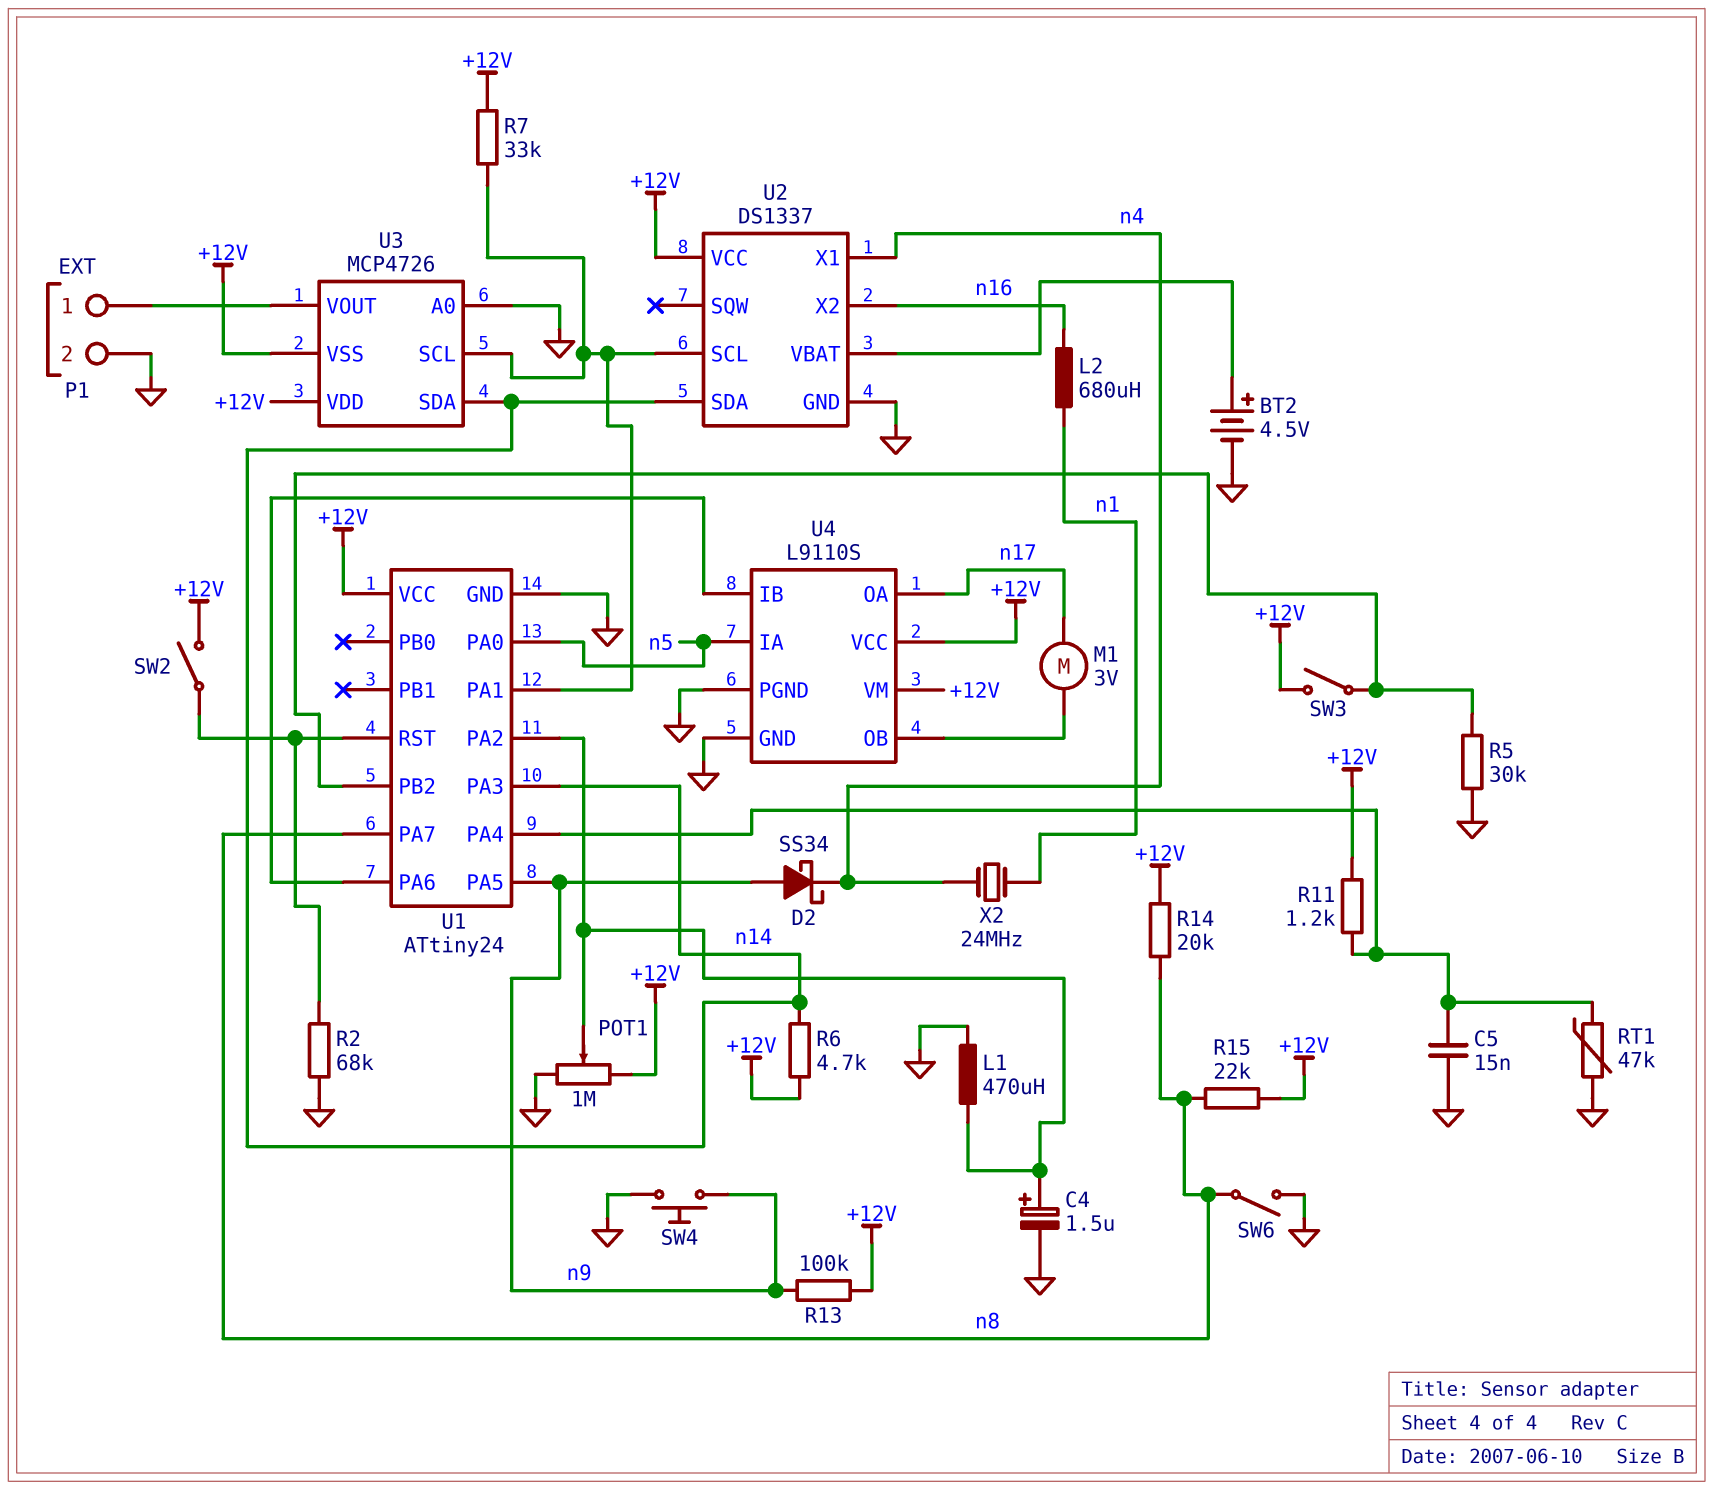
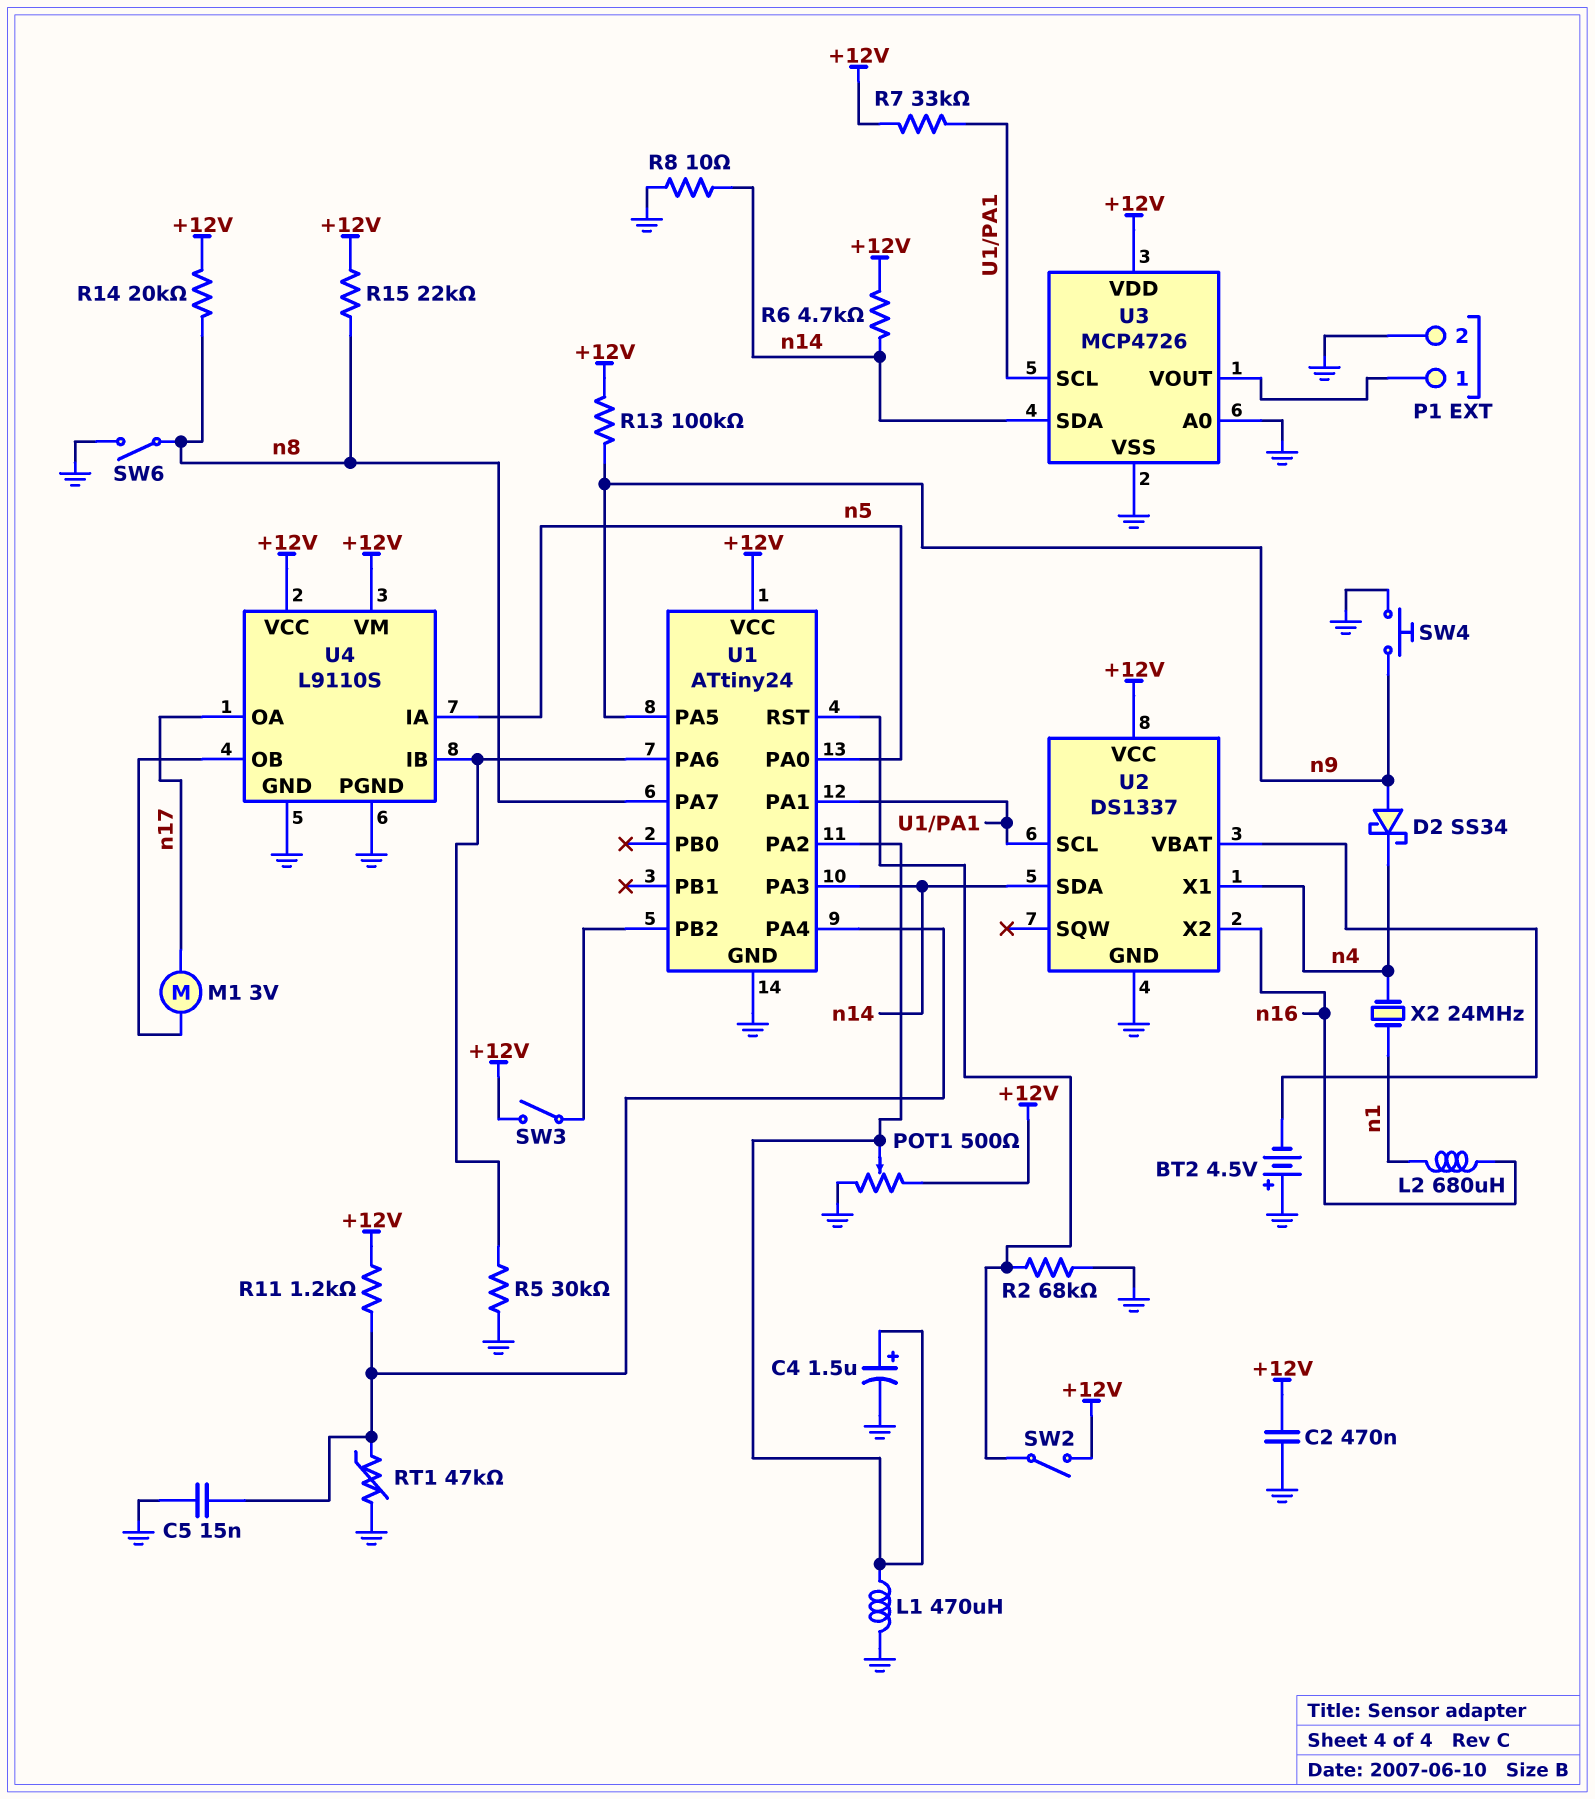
BT2: 4.5V (plus U2/VBAT, minus GND) -> 4.5V (plus GND, minus U2/VBAT)
C2: none -> 470nF (+12V, GND)
POT1: 1M (+12V, GND, wiper U1/PA2) -> 500 (+12V, GND, wiper U1/PA2)
R5: 30k (GND, U1/PB2) -> 30k (GND, U1/PA6)
R8: none -> 10 (GND, n14)
U3 pin VSS: +12V -> GND

